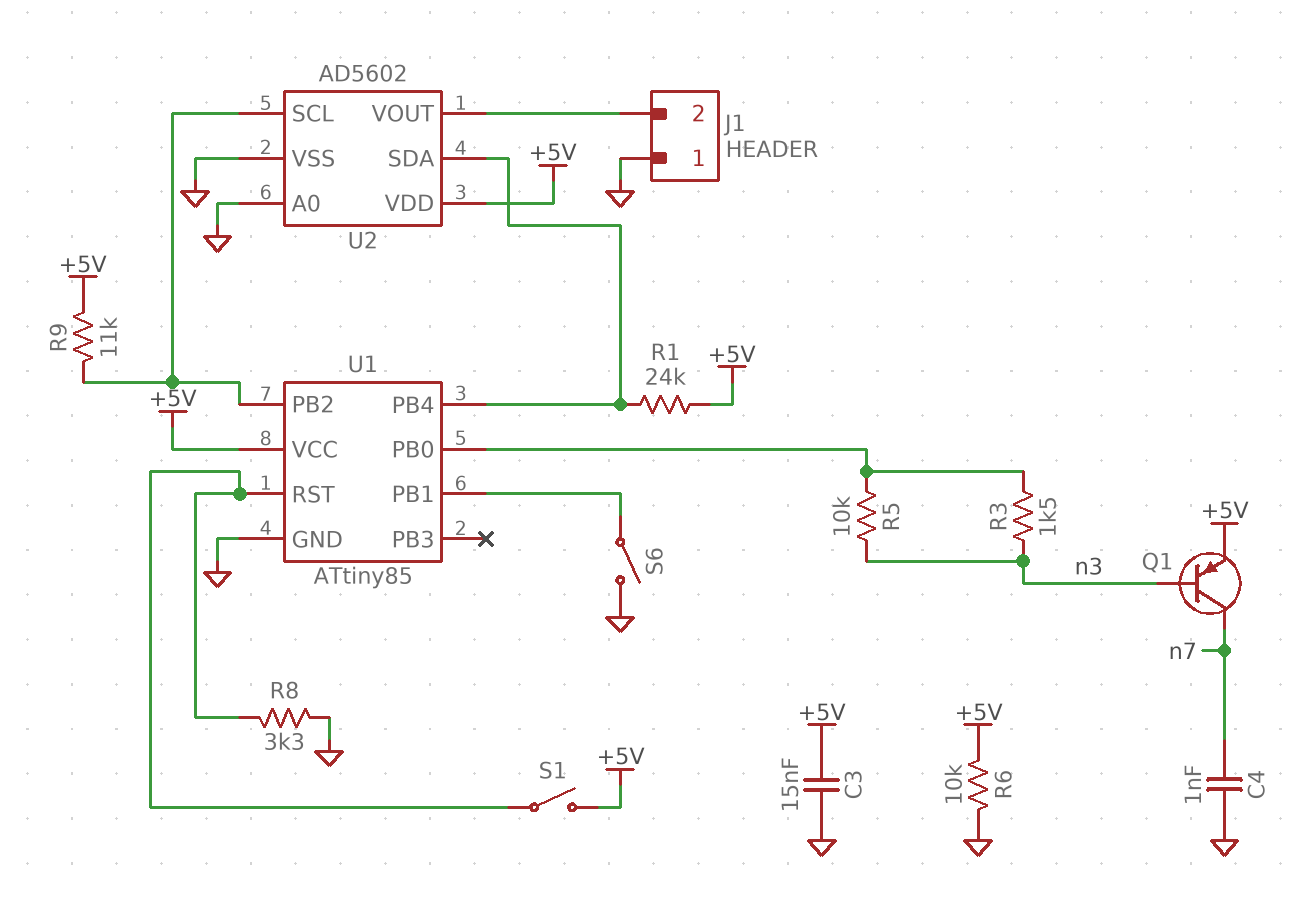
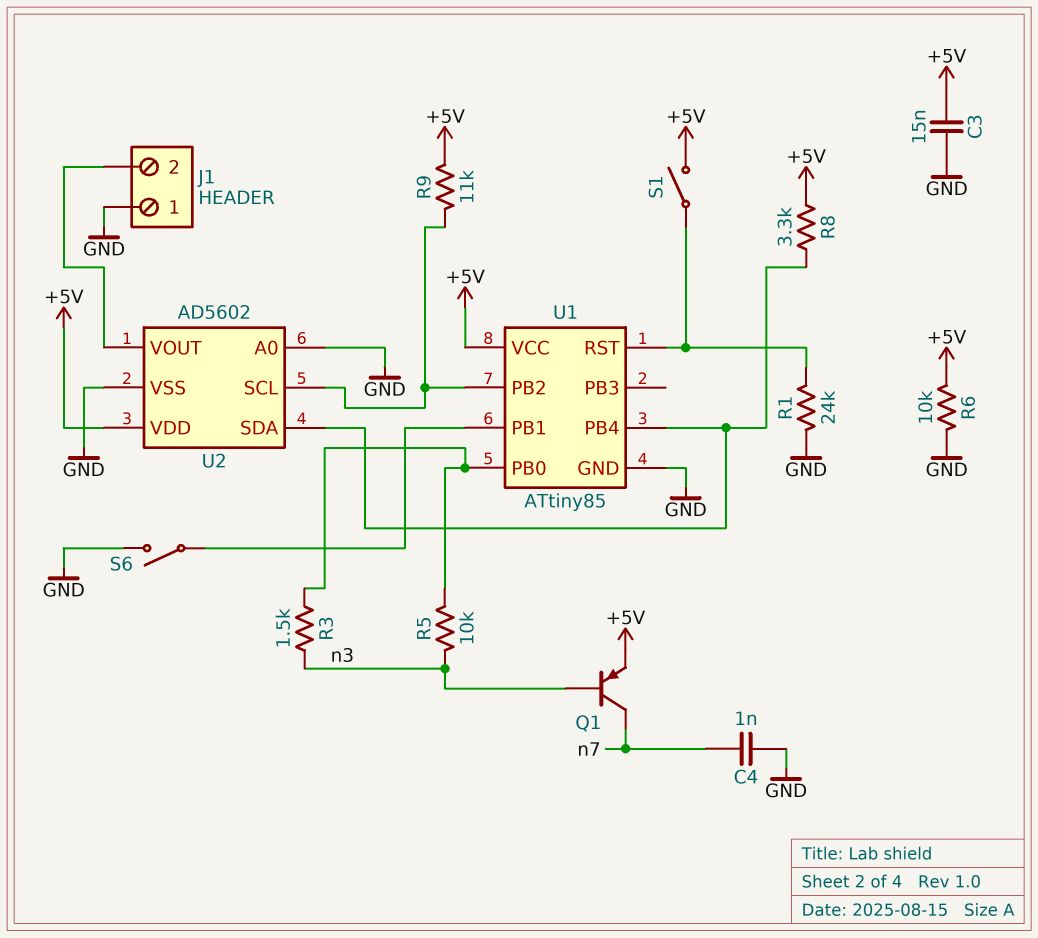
R1: 24k (+5V, U1/PB4) -> 24k (GND, U1/RST)
R8: 3.3k (GND, U1/RST) -> 3.3k (+5V, U1/PB4)

